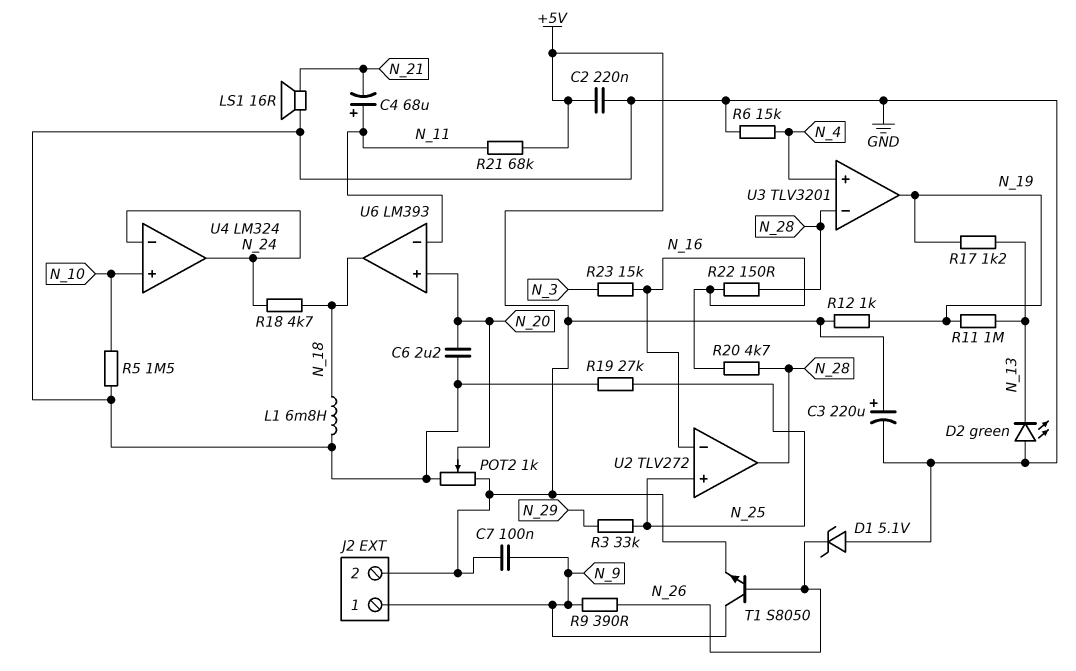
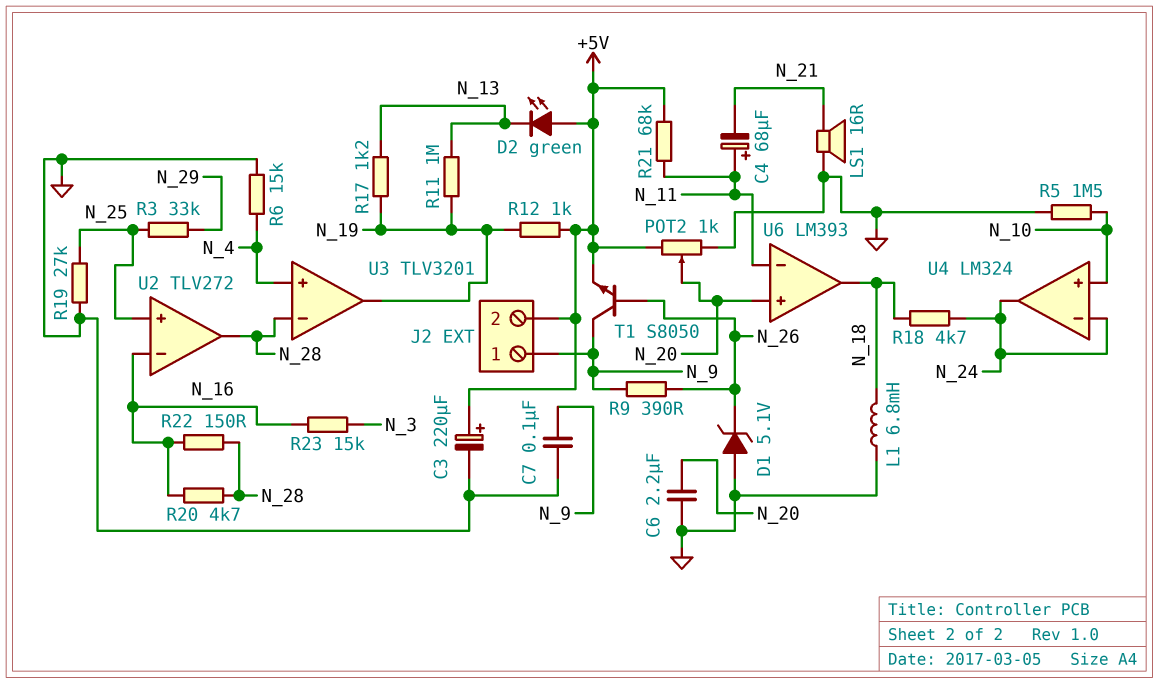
C2: 220nF (+5V, GND) -> none
C7: 100nF (+5V, N_9) -> 100nF (GND, N_9)
D2: LED green (A GND, K N_13) -> LED green (A +5V, K N_13)

